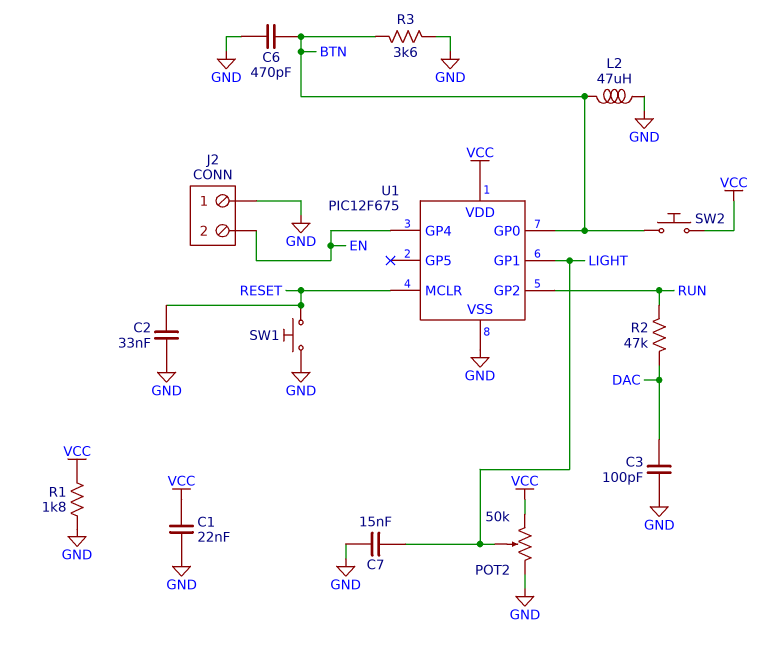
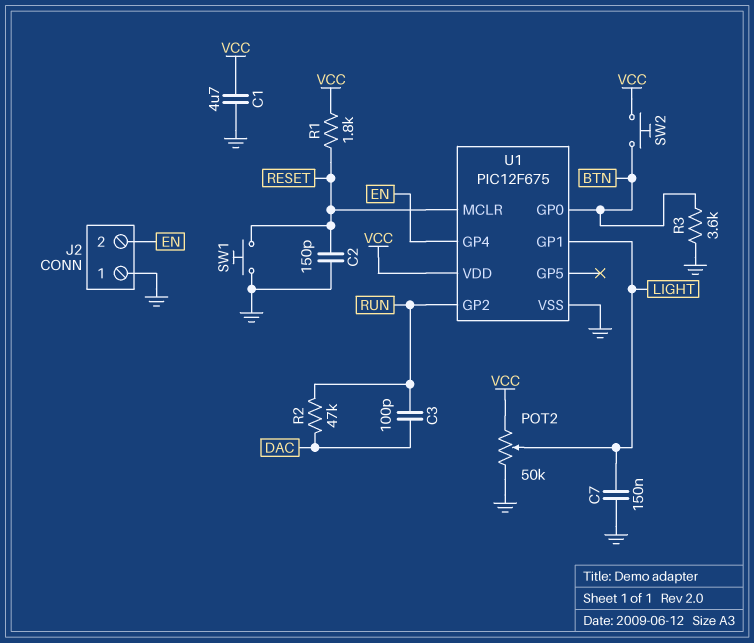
C1: 22nF (GND, VCC) -> 4.7uF (GND, VCC)
C2: 33nF (GND, RESET) -> 150pF (GND, RESET)
C3: 100pF (DAC, GND) -> 100pF (DAC, RUN)
C6: 470pF (BTN, GND) -> none
C7: 15nF (GND, LIGHT) -> 150nF (GND, LIGHT)
L2: 47uH (BTN, GND) -> none
R1: 1.8k (GND, VCC) -> 1.8k (RESET, VCC)

